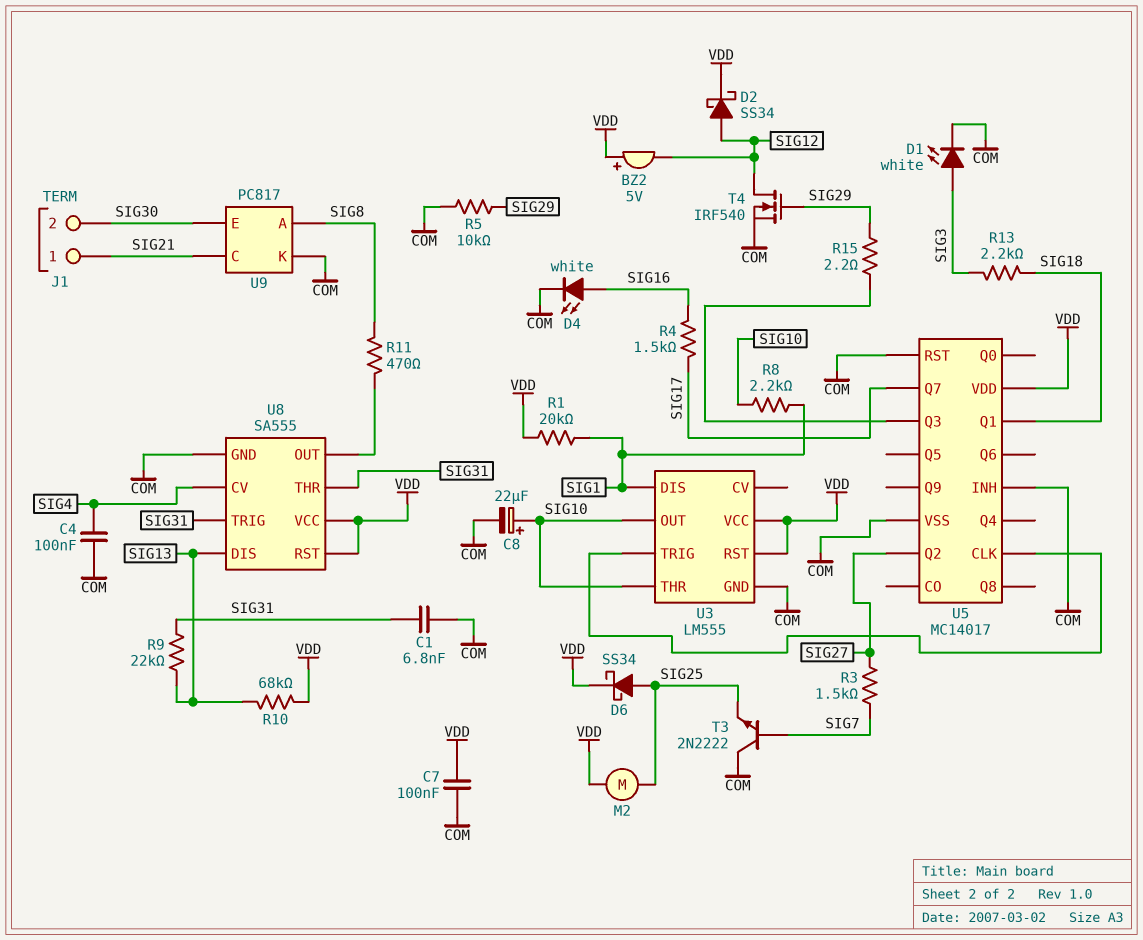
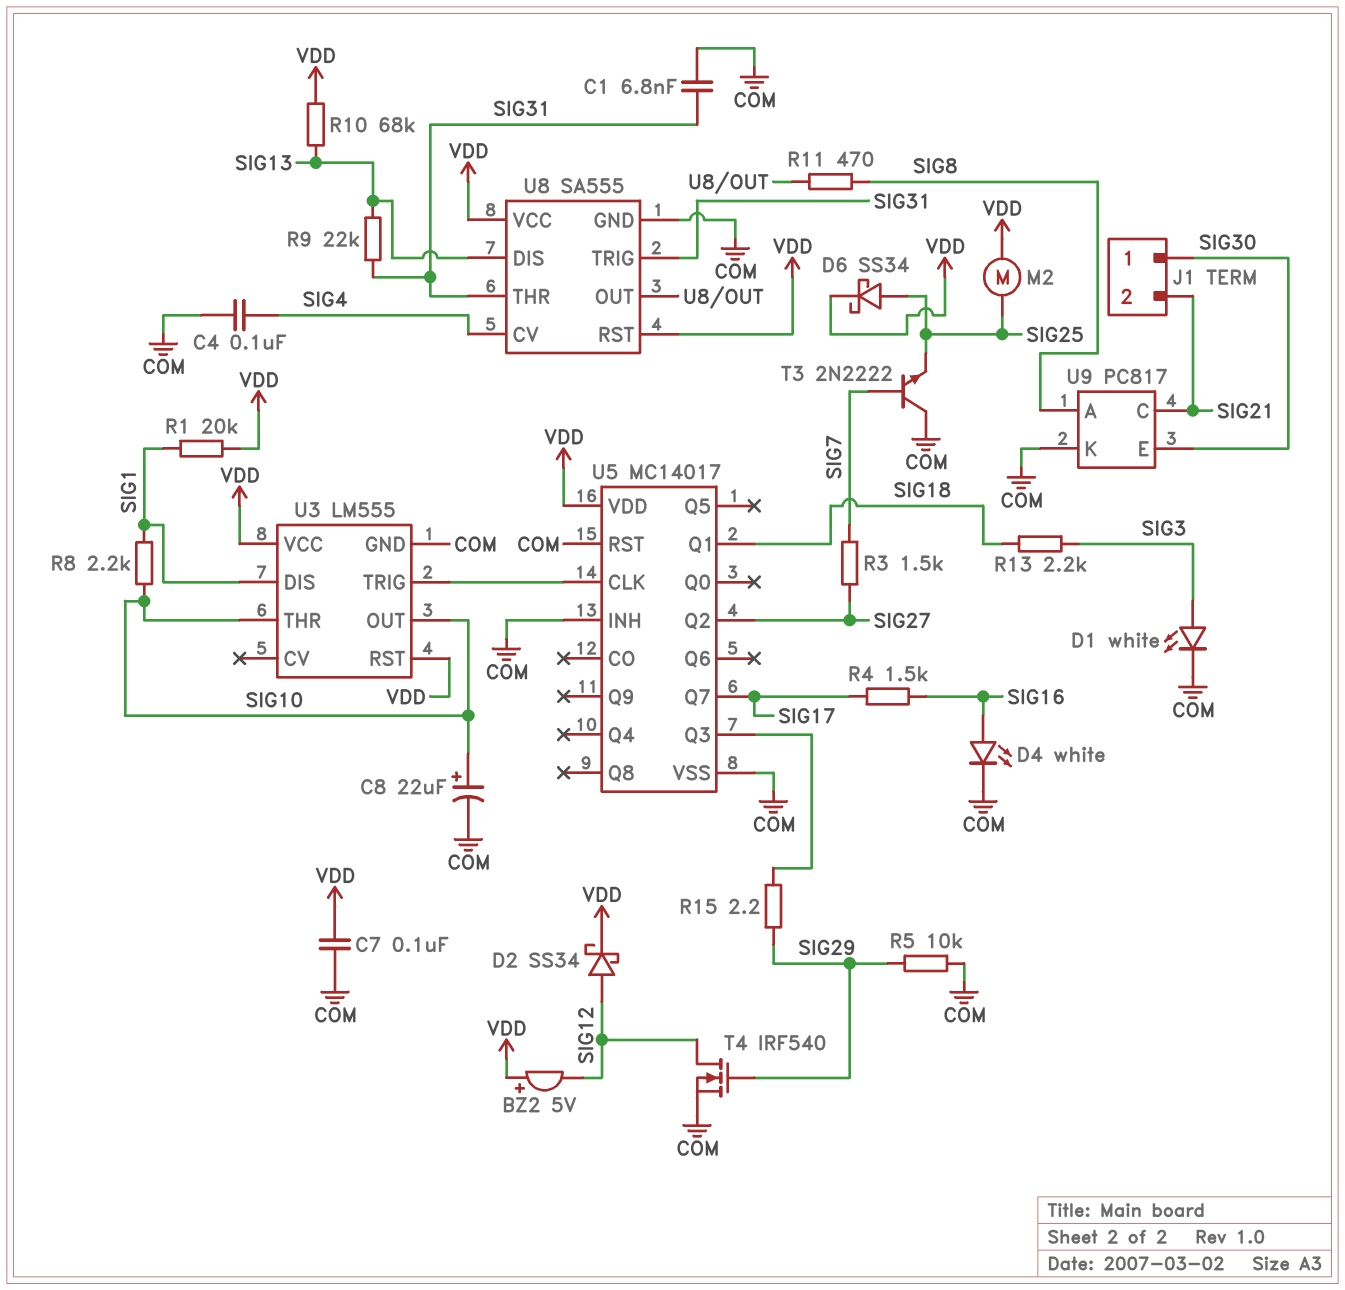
J1 pin 1: SIG21 -> SIG30
J1 pin 2: SIG30 -> SIG21

